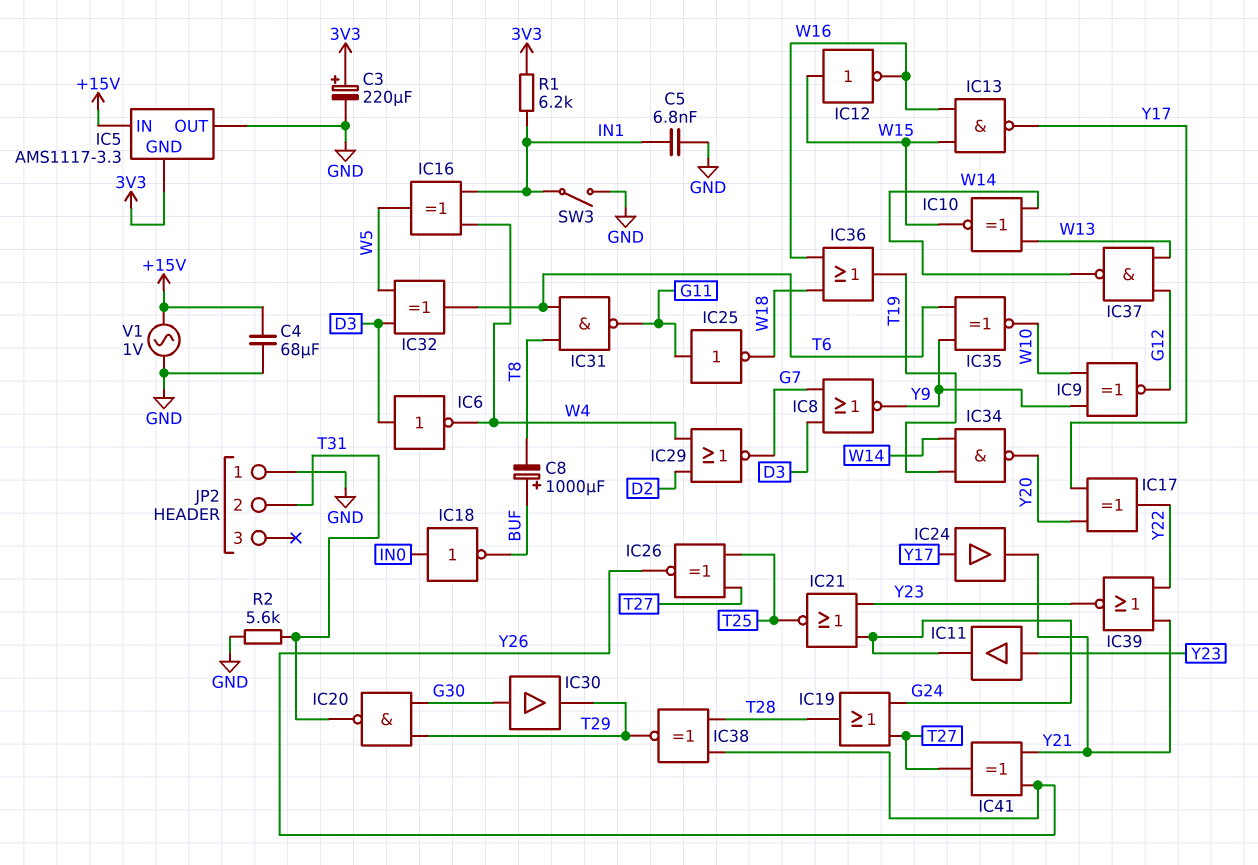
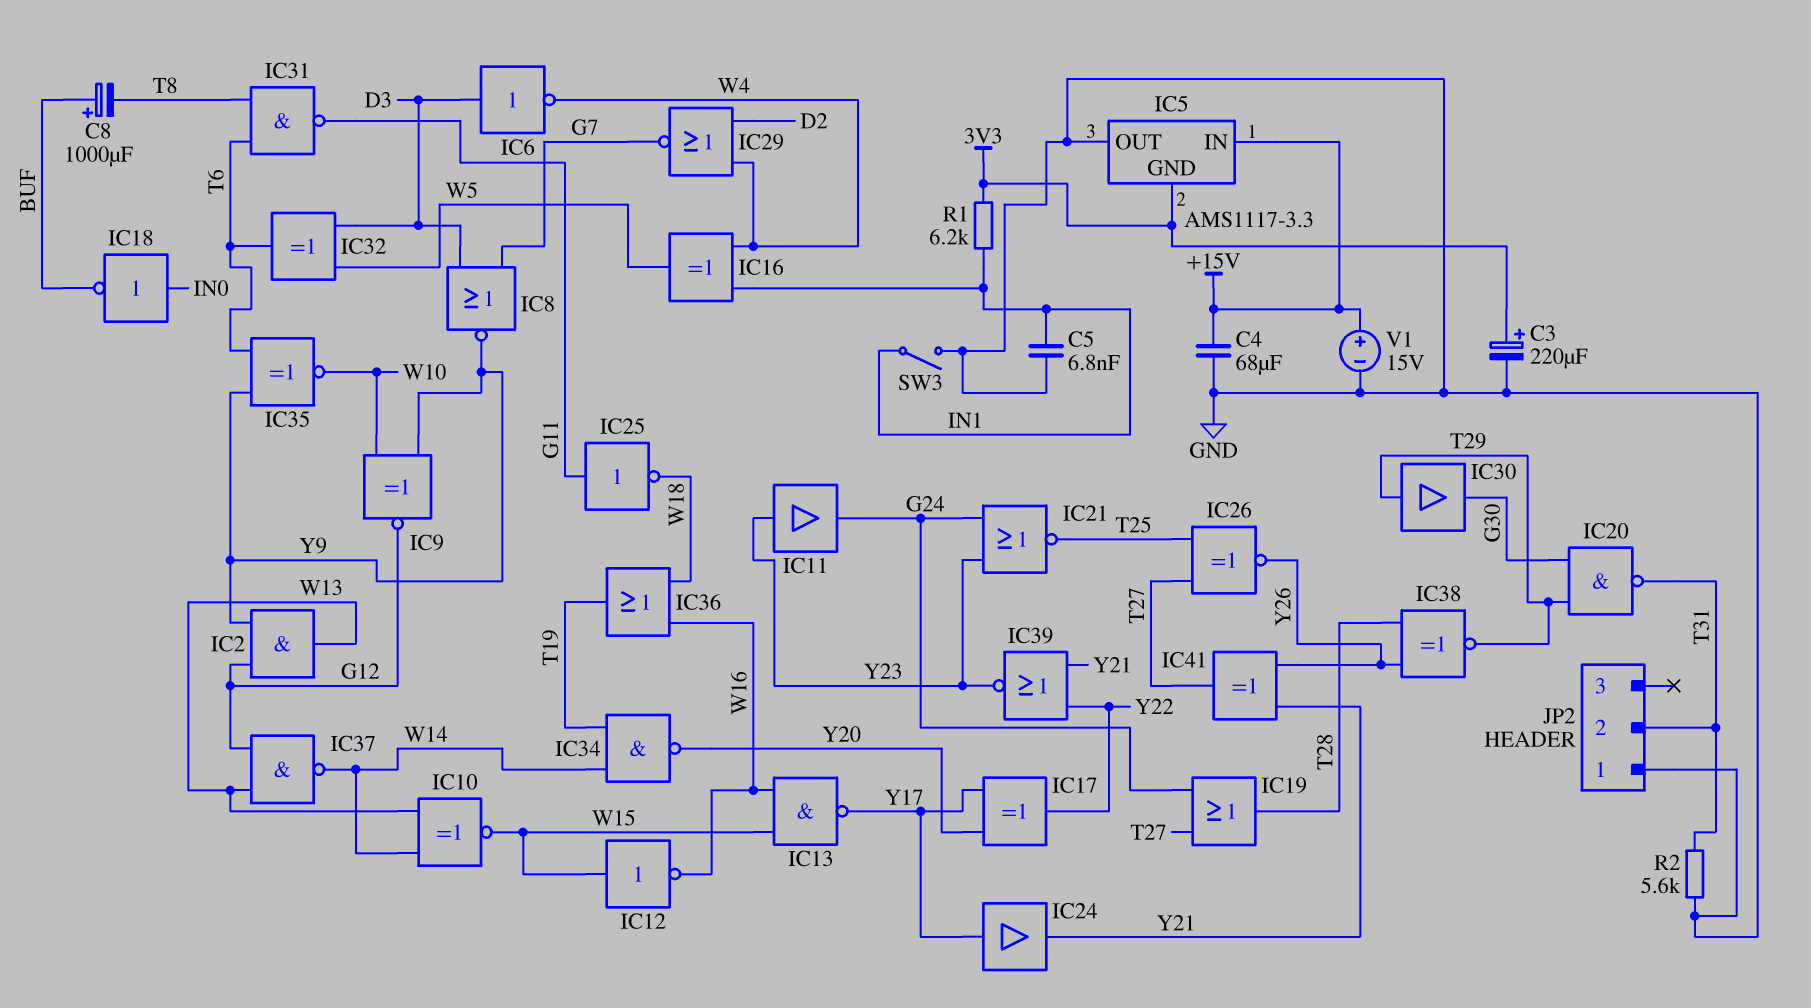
IC2: none -> AND (in G12, in Y9, out W13)
IC30: buffer (in G30, out T29) -> buffer (in T29, out G30)
V1: AC 1V (+15V, GND) -> 15V (plus +15V, minus GND)

